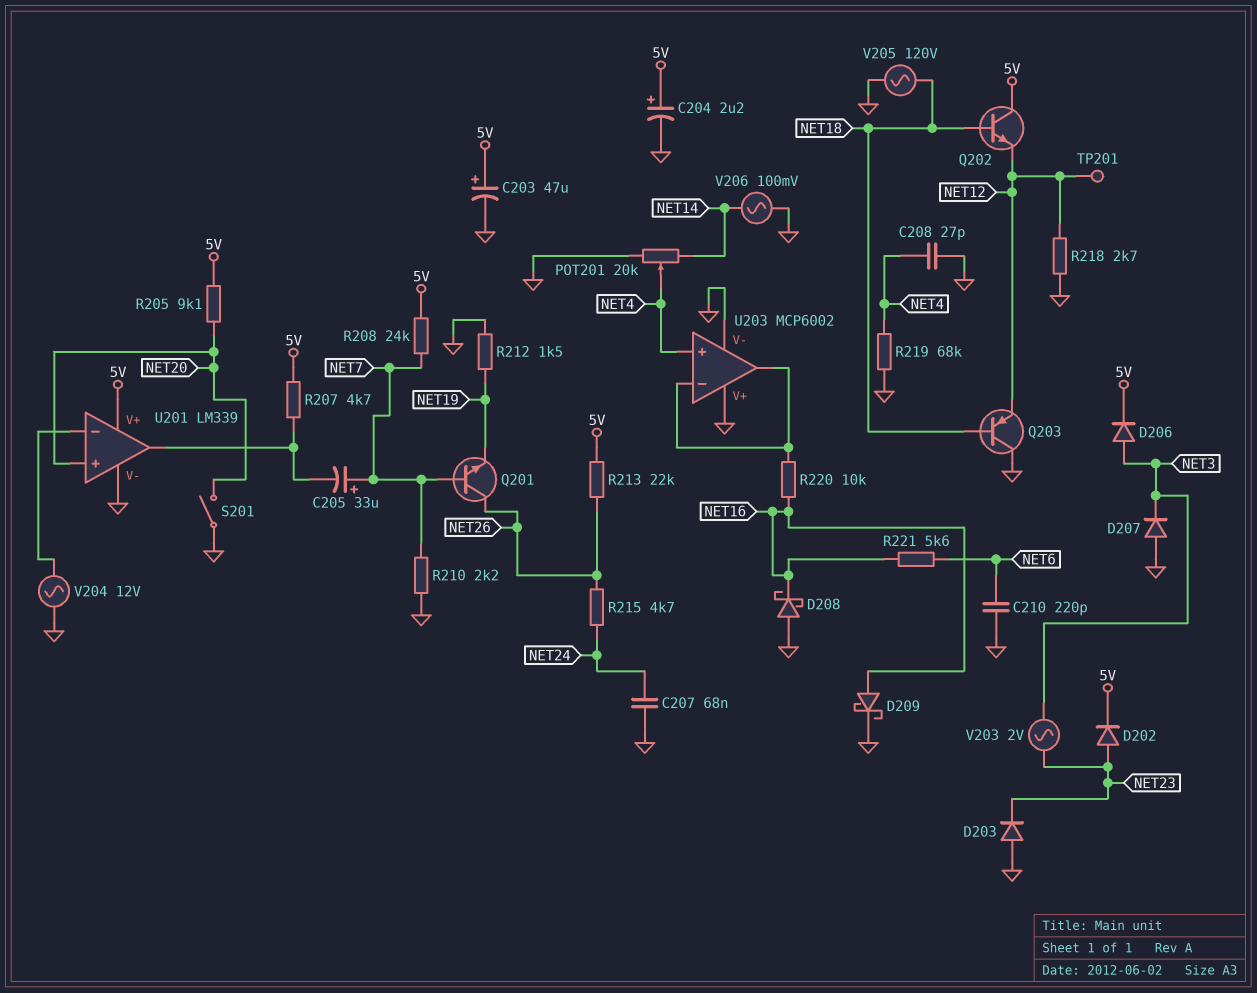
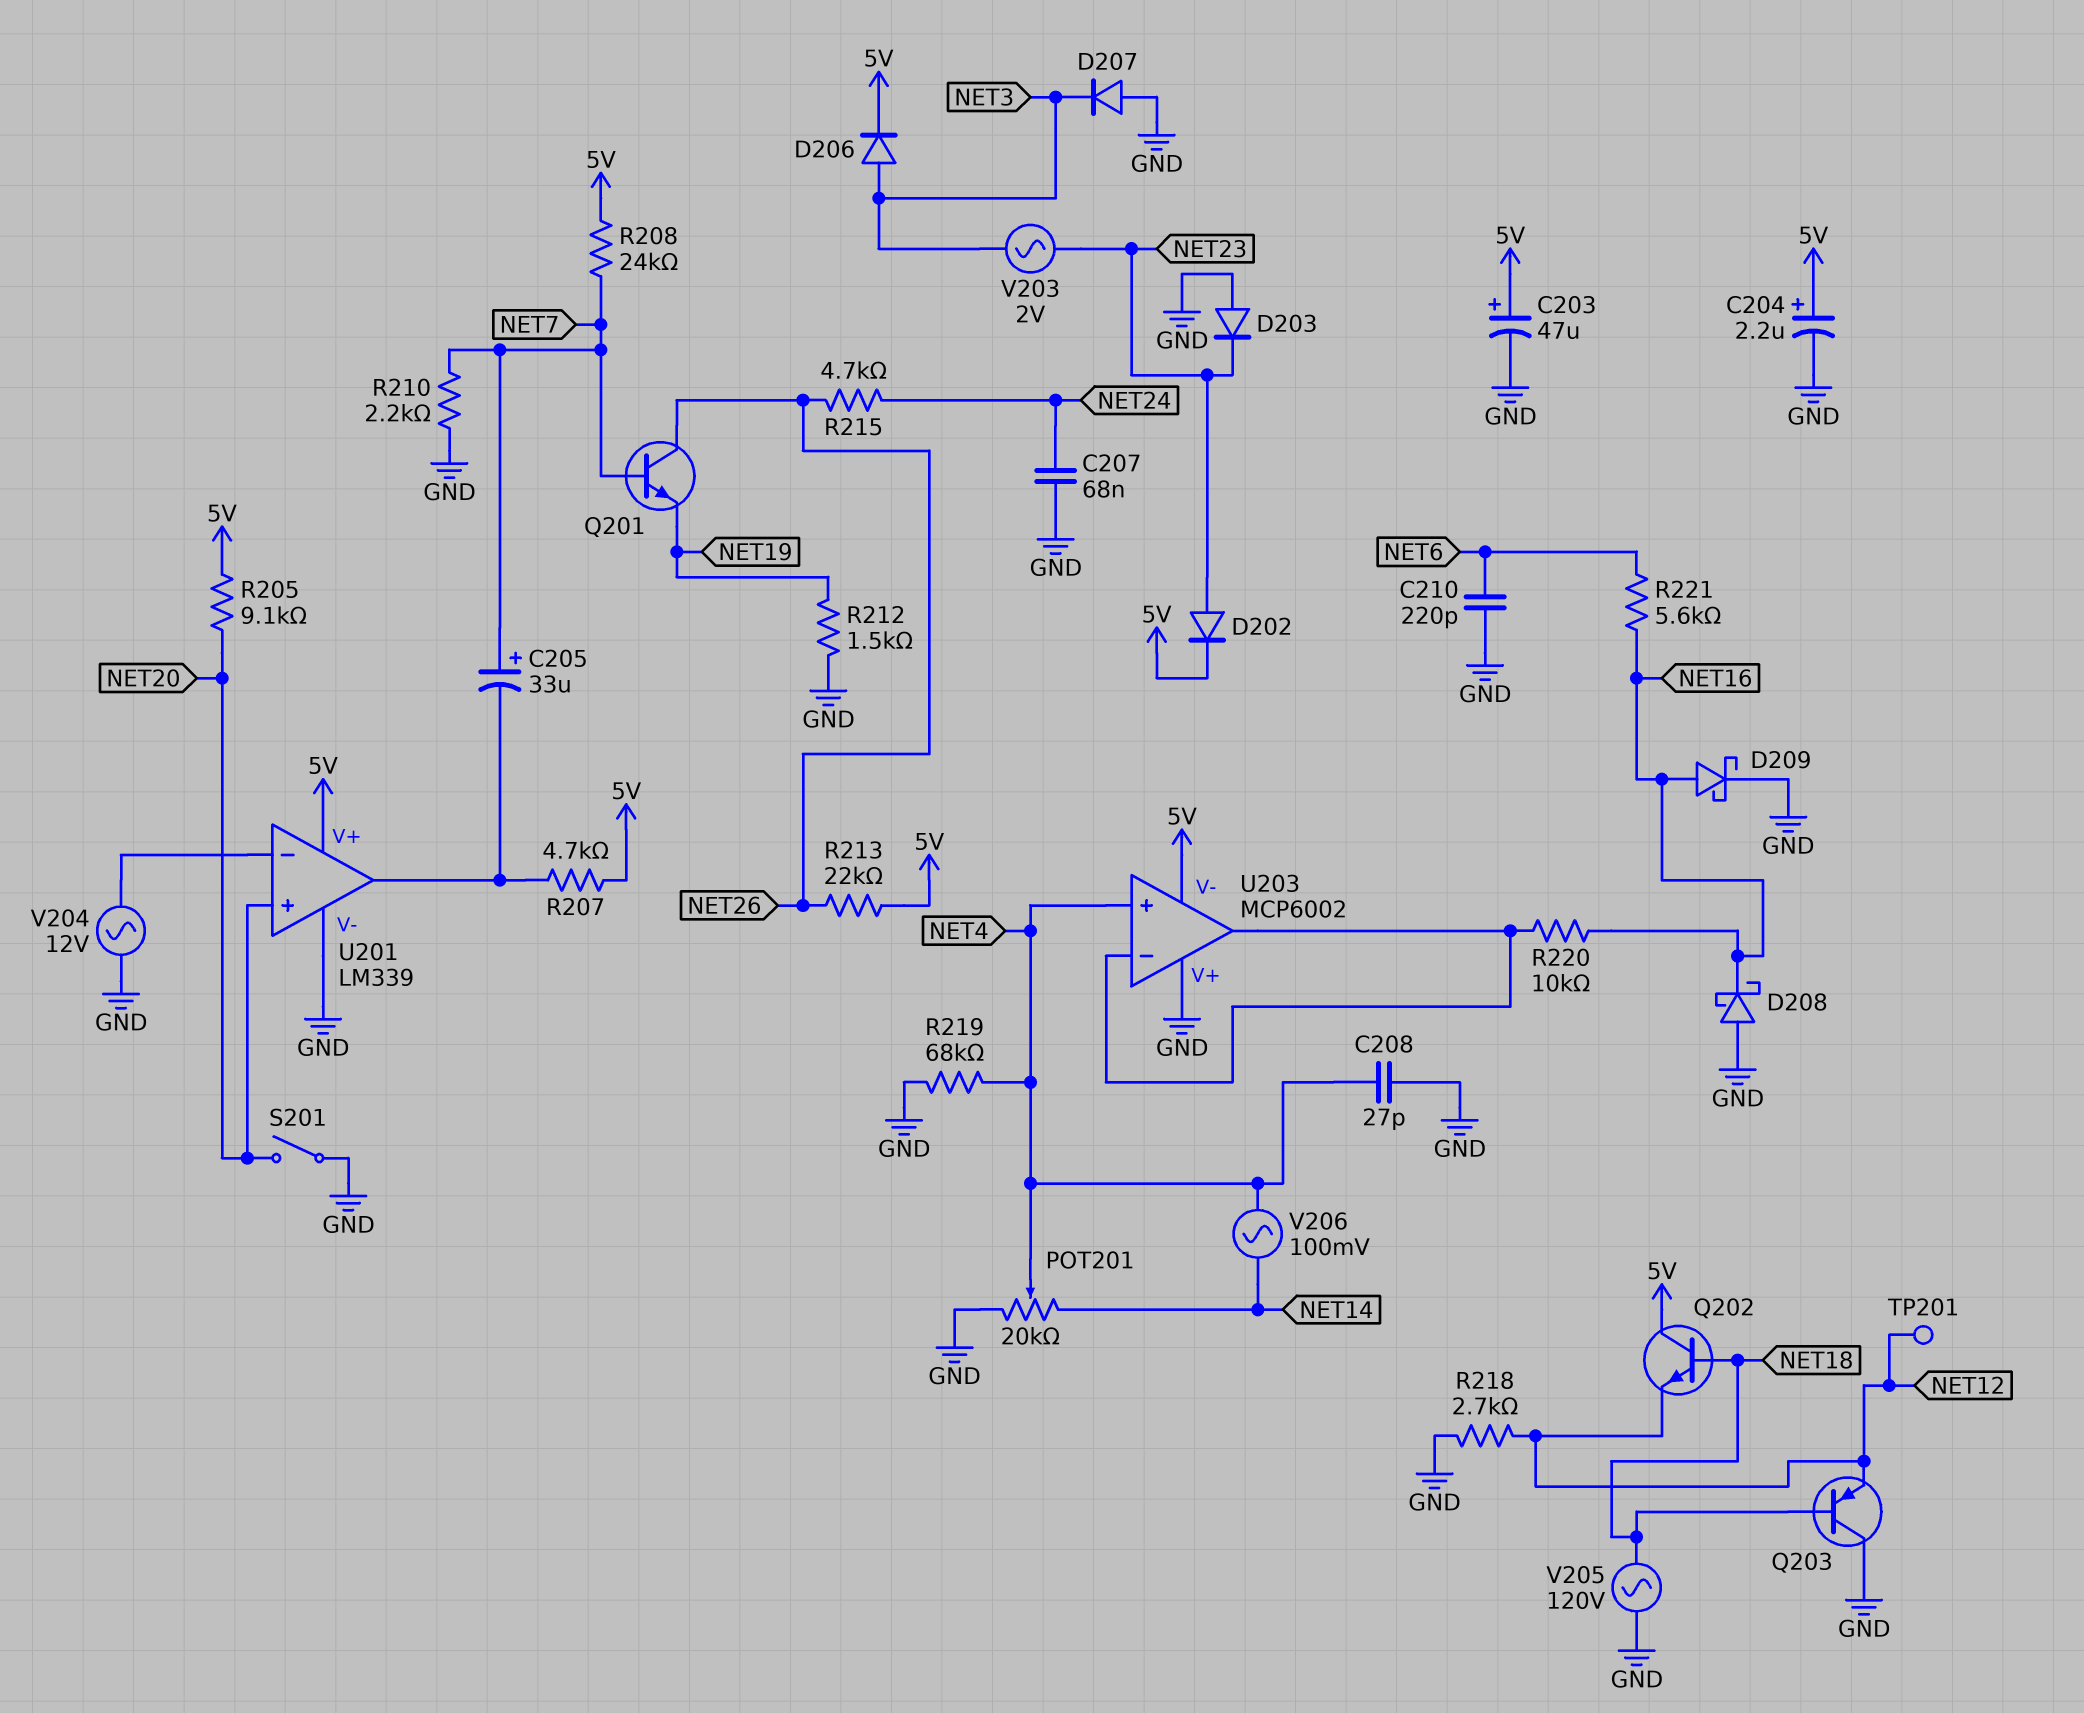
U203 pin V-: GND -> 5V
V206: AC 100mV (GND, NET14) -> AC 100mV (NET4, NET14)

